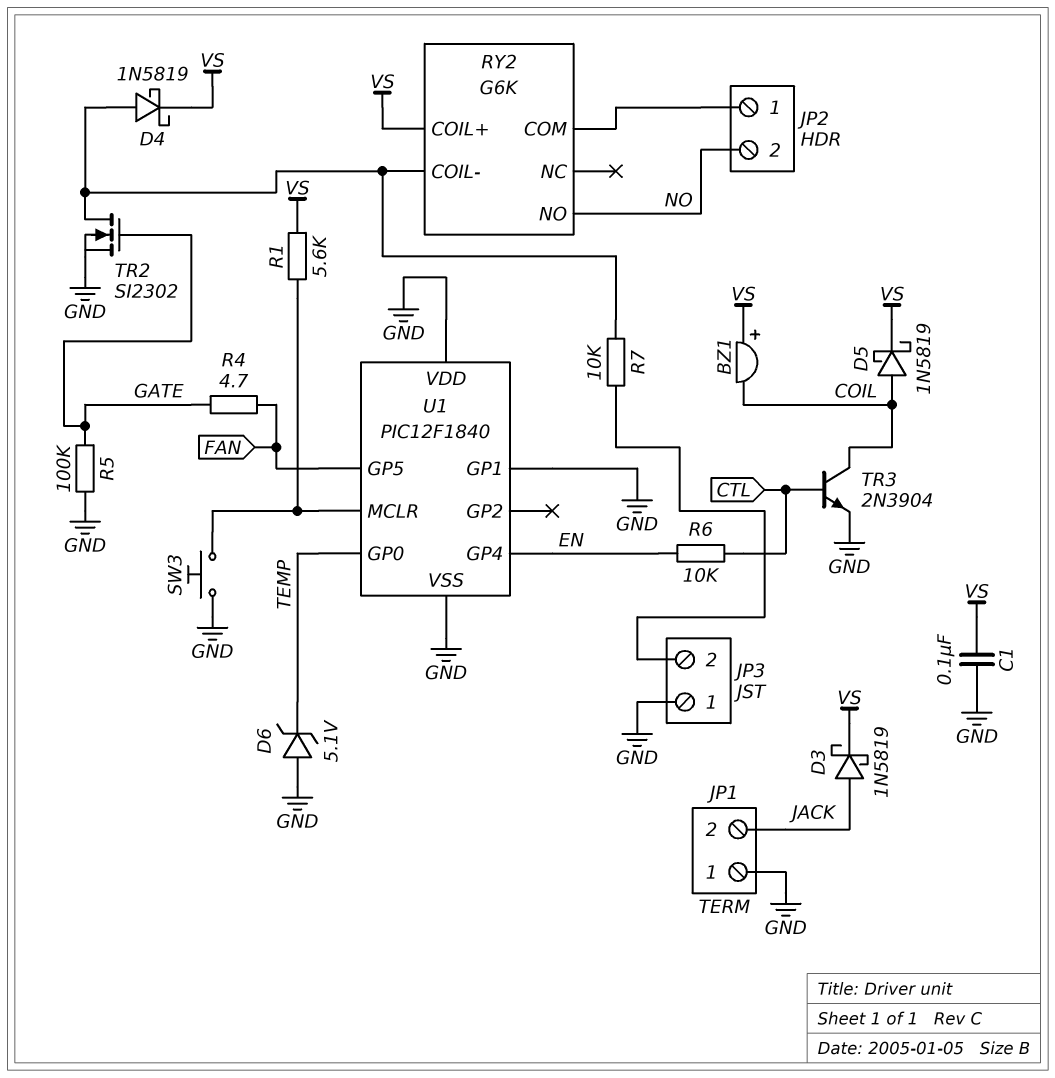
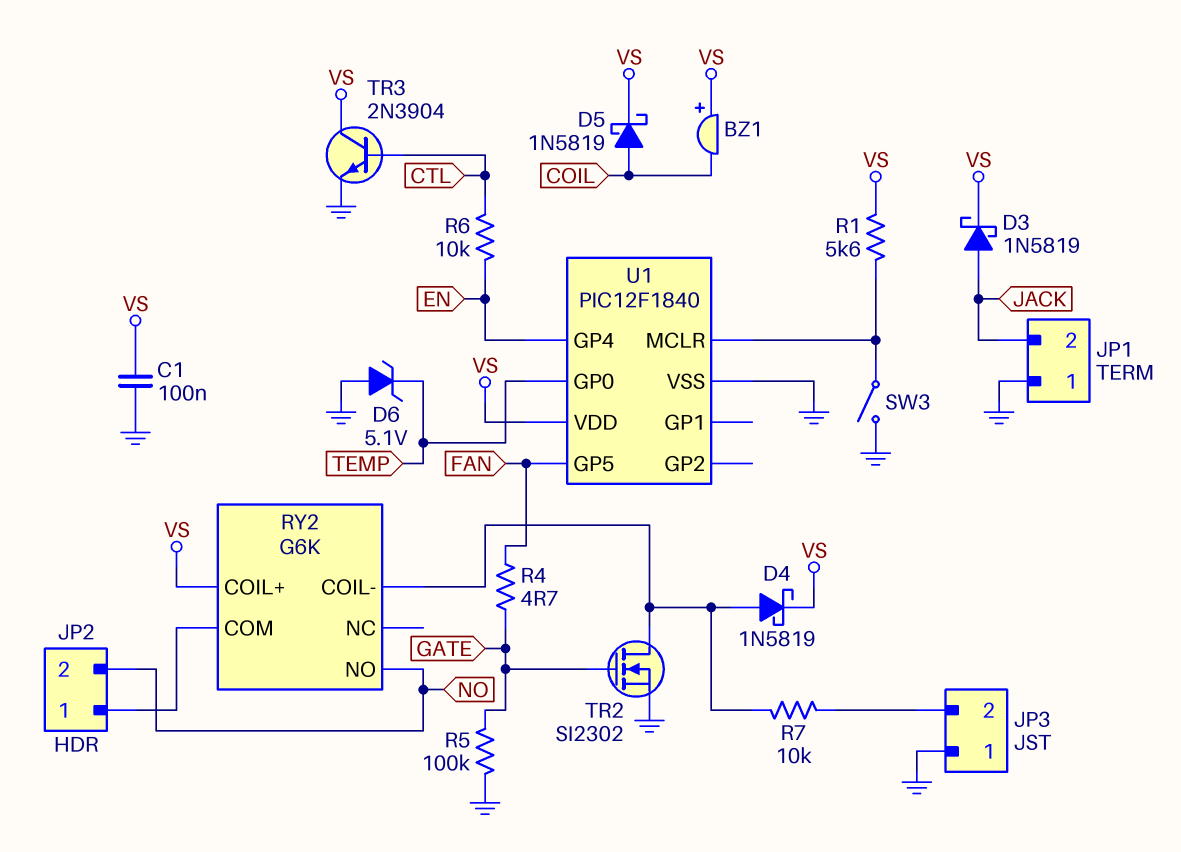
SW3: button (GND, U1/MCLR) -> switch (GND, U1/MCLR)
TR3: NPN 2N3904 (B CTL, C COIL, E GND) -> NPN 2N3904 (B CTL, C VS, E GND)
U1 pin GP1: GND -> none
U1 pin VDD: GND -> VS

